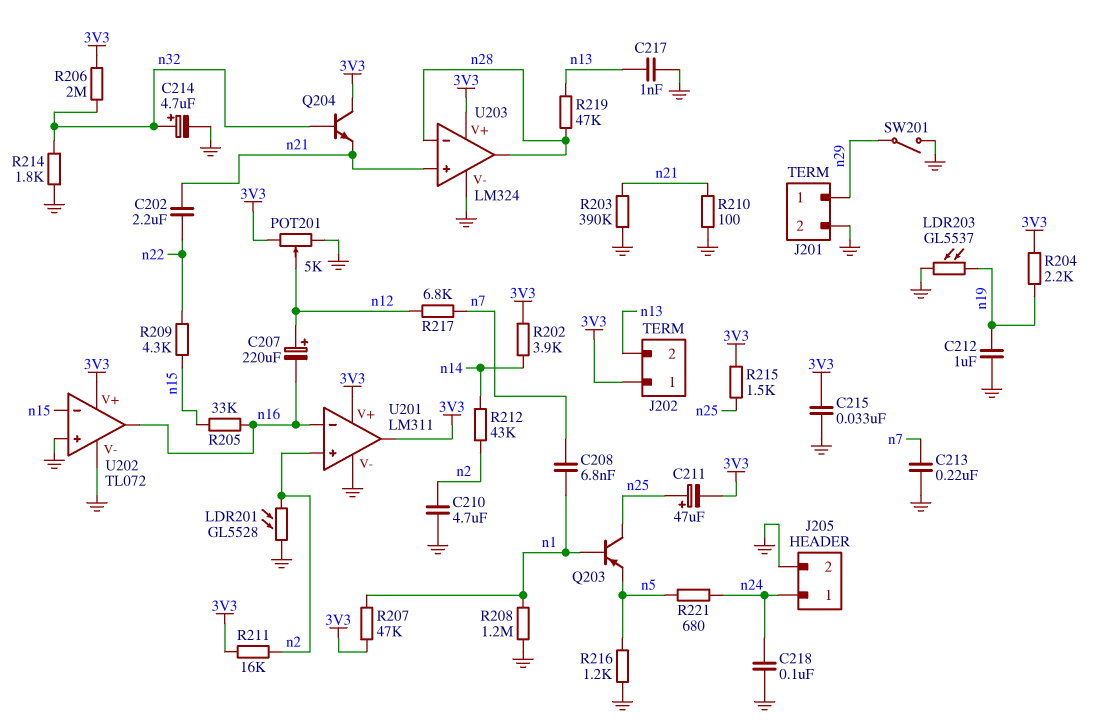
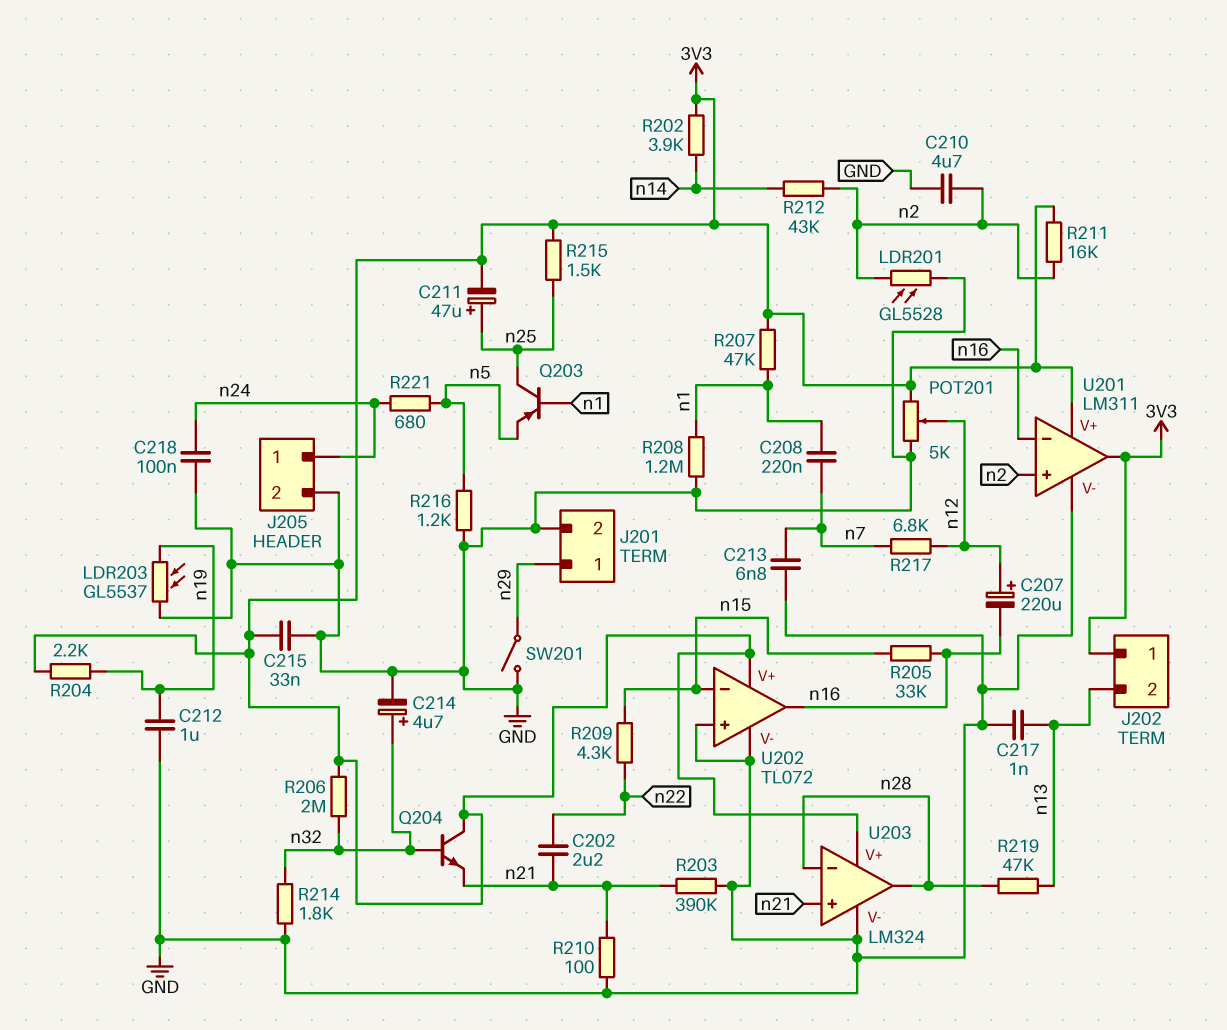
C208: 6.8nF (n1, n7) -> 220nF (n1, n7)
C213: 220nF (GND, n7) -> 6.8nF (GND, n7)

